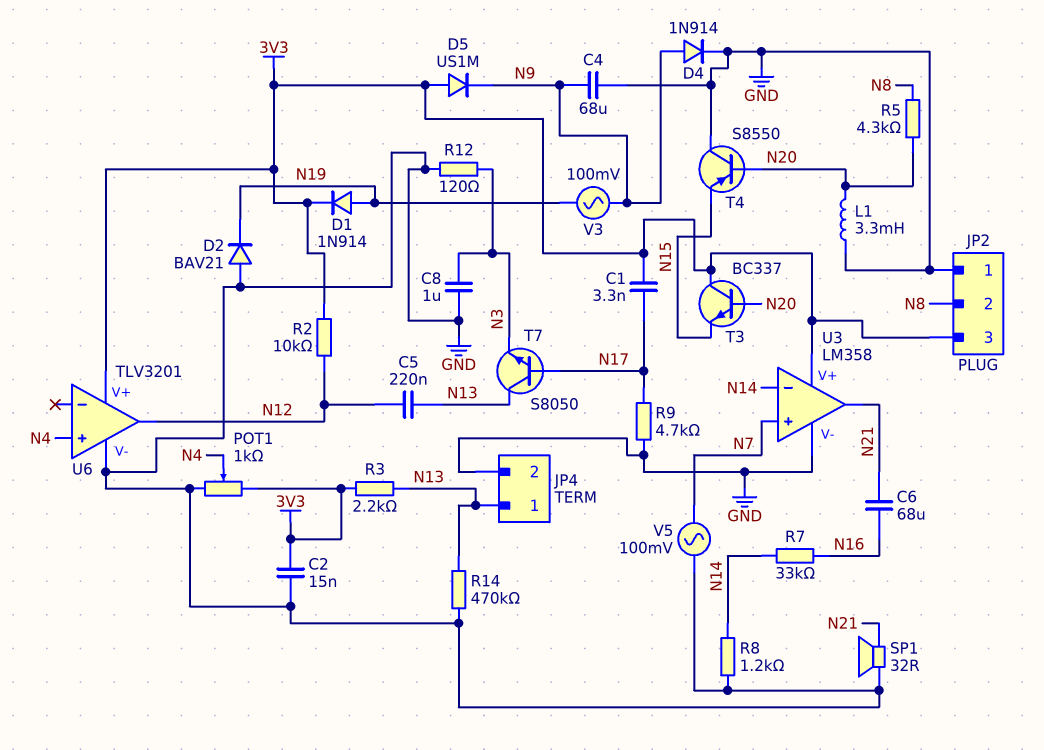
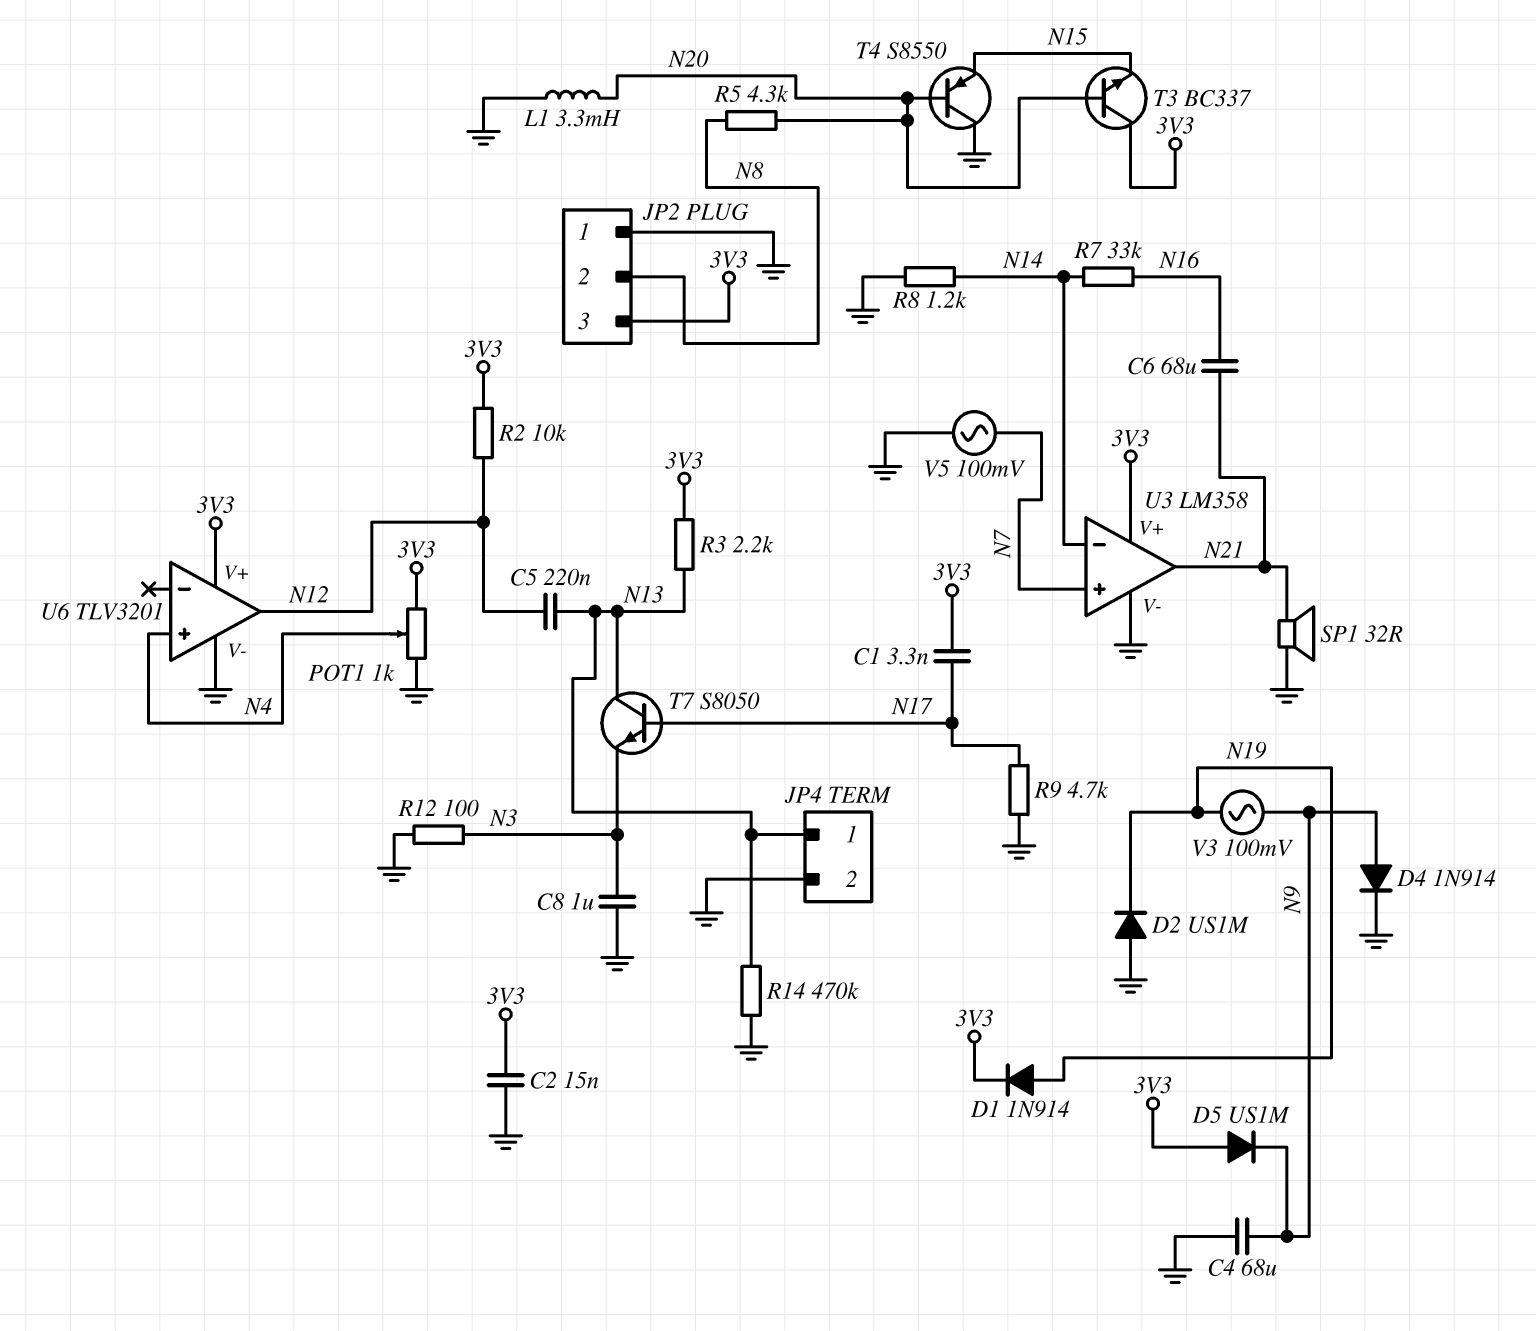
D2: diode BAV21 (A GND, K N19) -> diode US1M (A GND, K N19)
R12: 120 (GND, N3) -> 100 (GND, N3)

